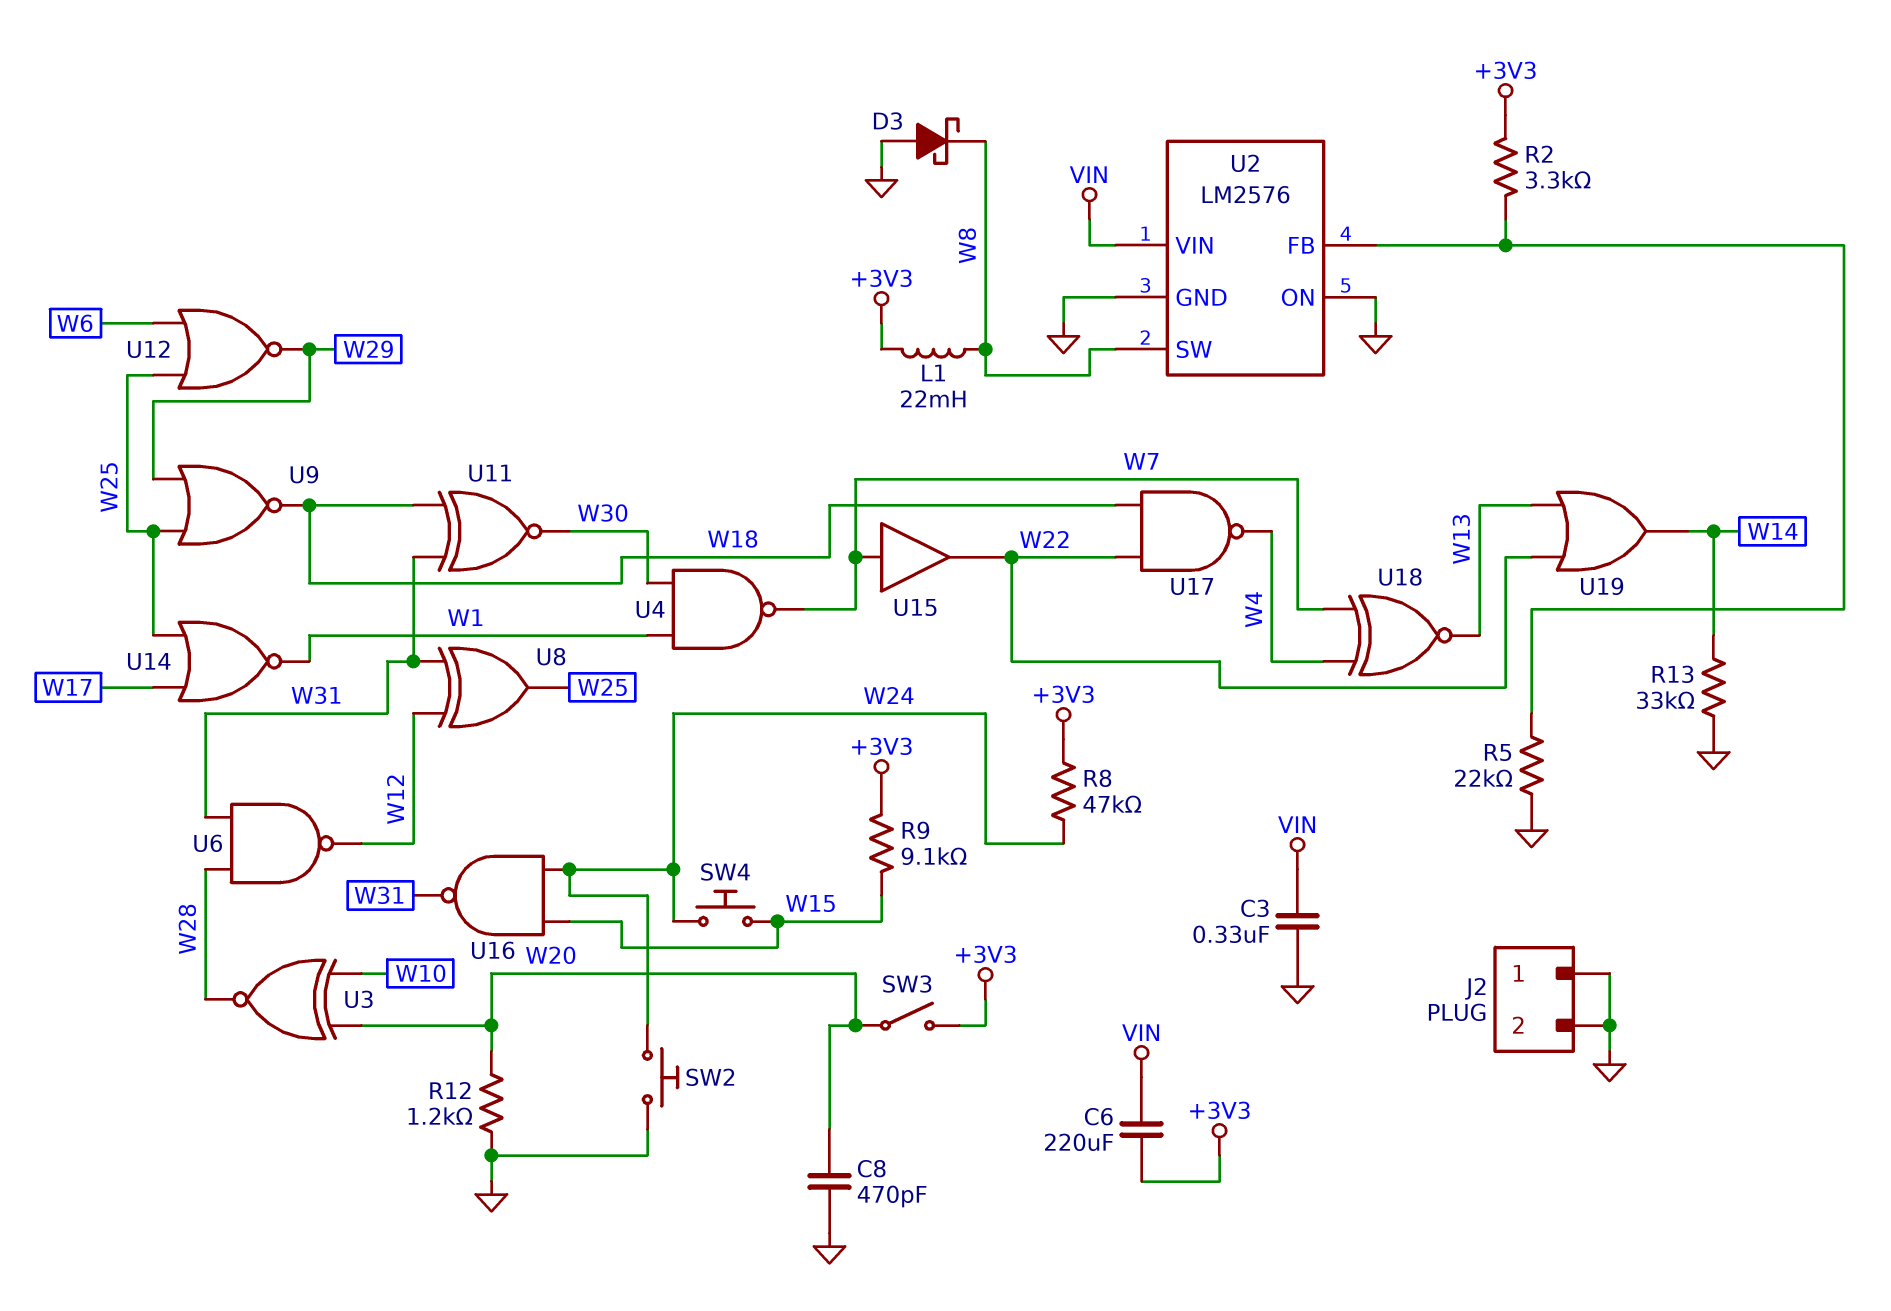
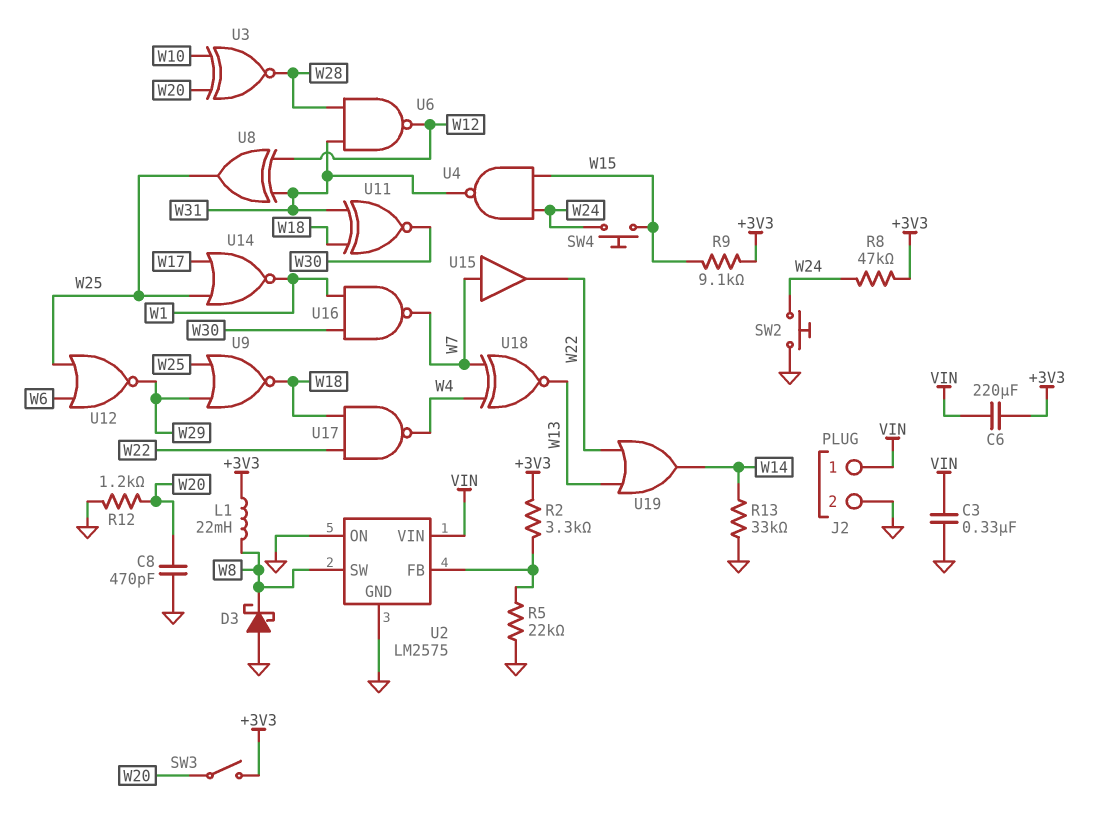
J2 pin 1: GND -> VIN
U2: LM2576 -> LM2575
U4: NAND (in W1, in W30, out W7) -> NAND (in W15, in W24, out W31)
U16: NAND (in W15, in W24, out W31) -> NAND (in W1, in W30, out W7)

